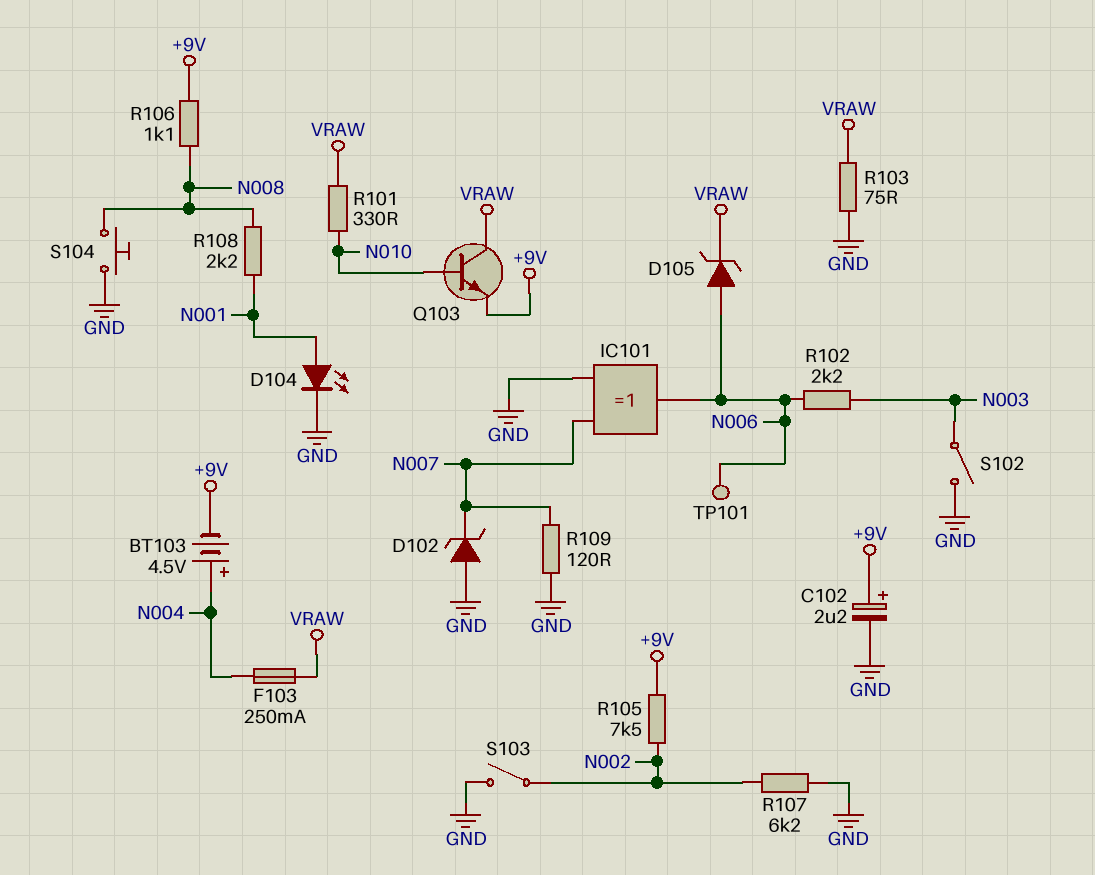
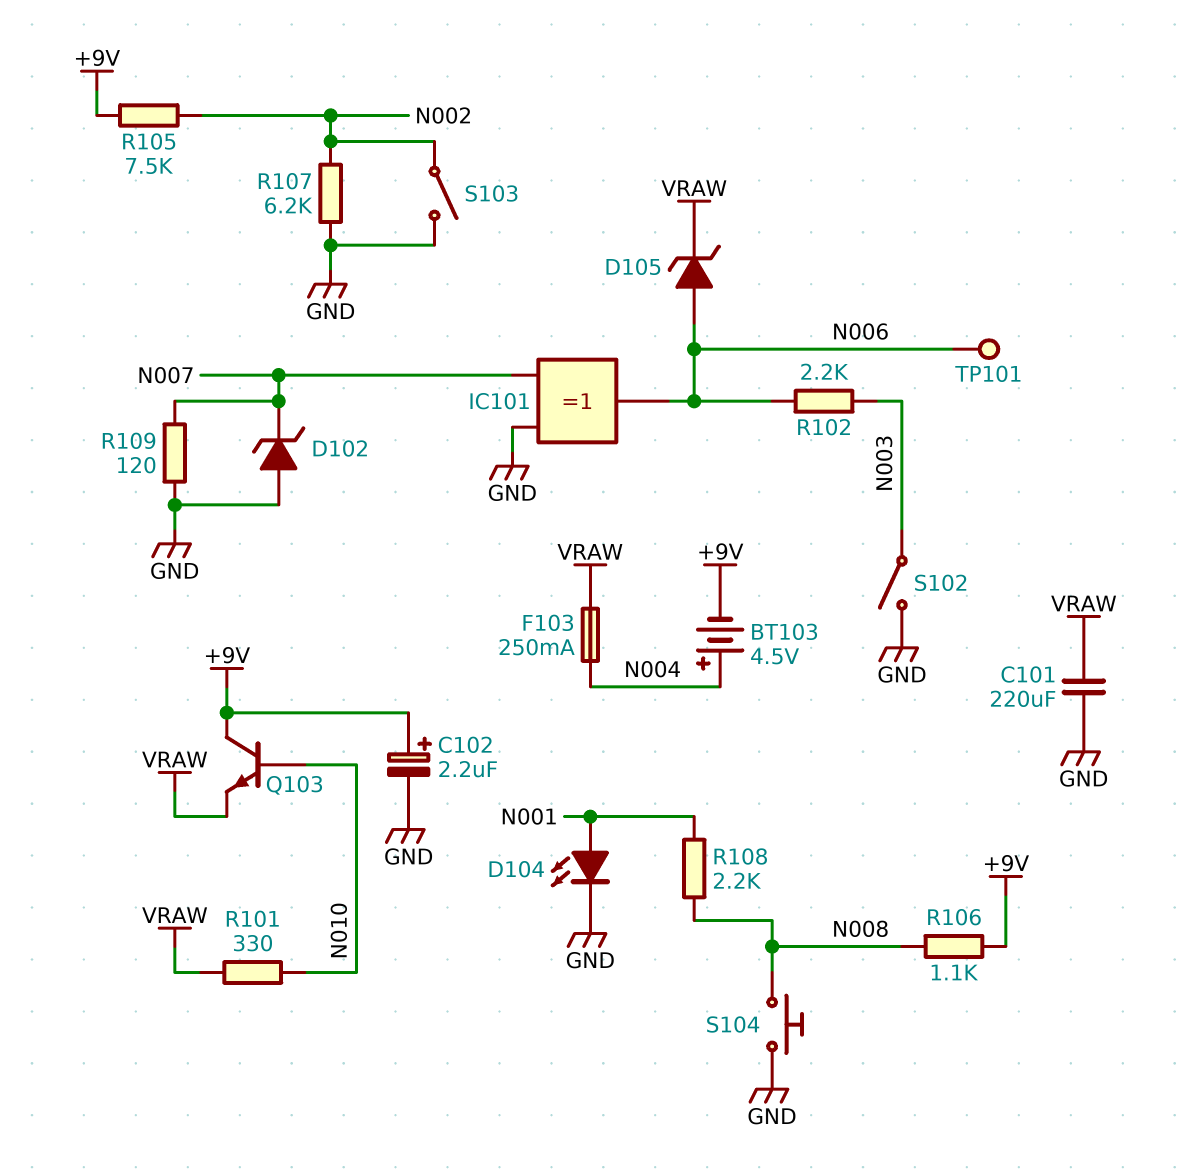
C101: none -> 220uF (GND, VRAW)
Q103: NPN (B N010, C VRAW, E +9V) -> NPN (B N010, C +9V, E VRAW)
R103: 75 (GND, VRAW) -> none

